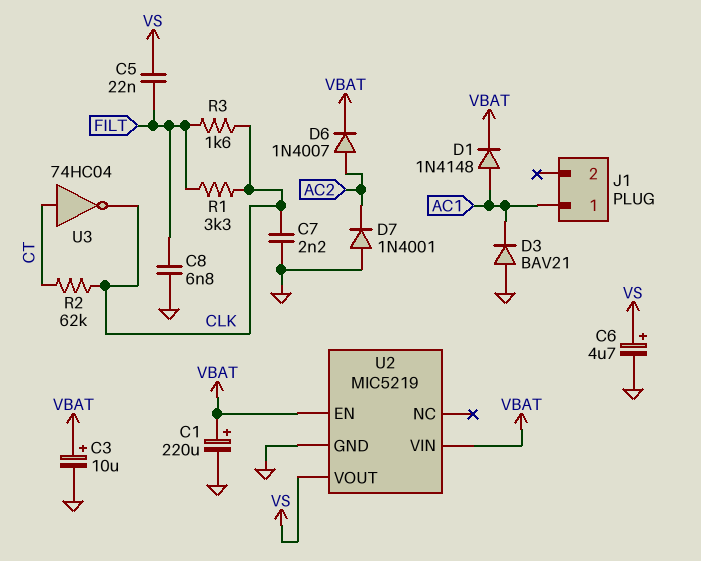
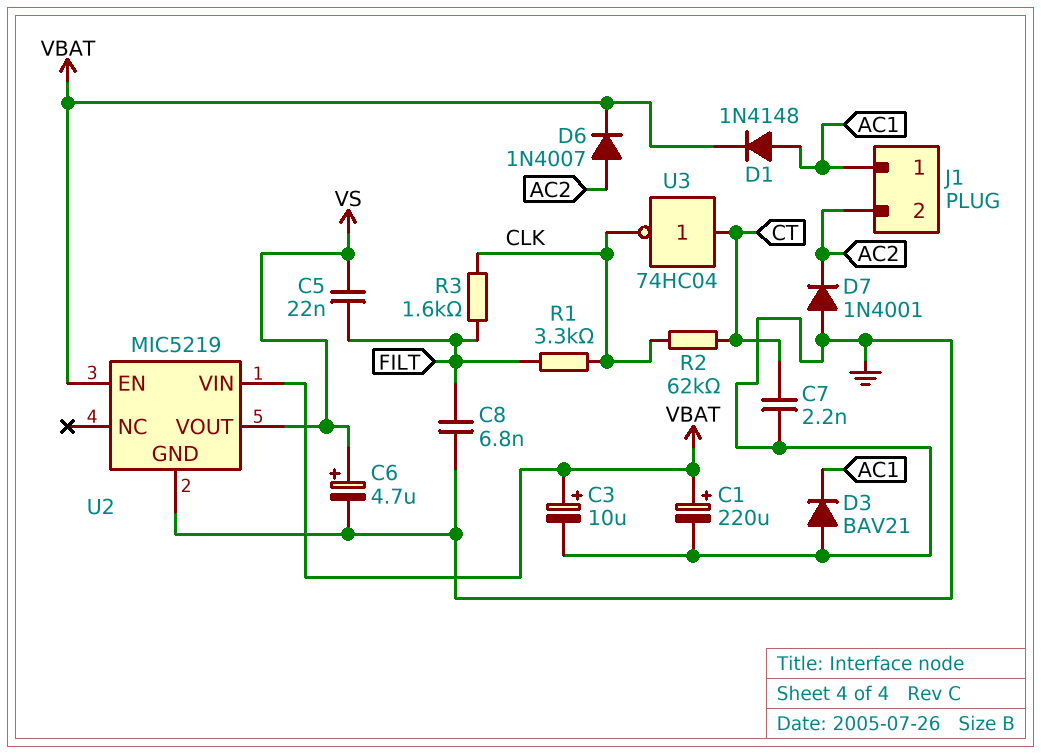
C7: 2.2nF (CLK, GND) -> 2.2nF (CT, GND)
J1 pin 2: none -> AC2

